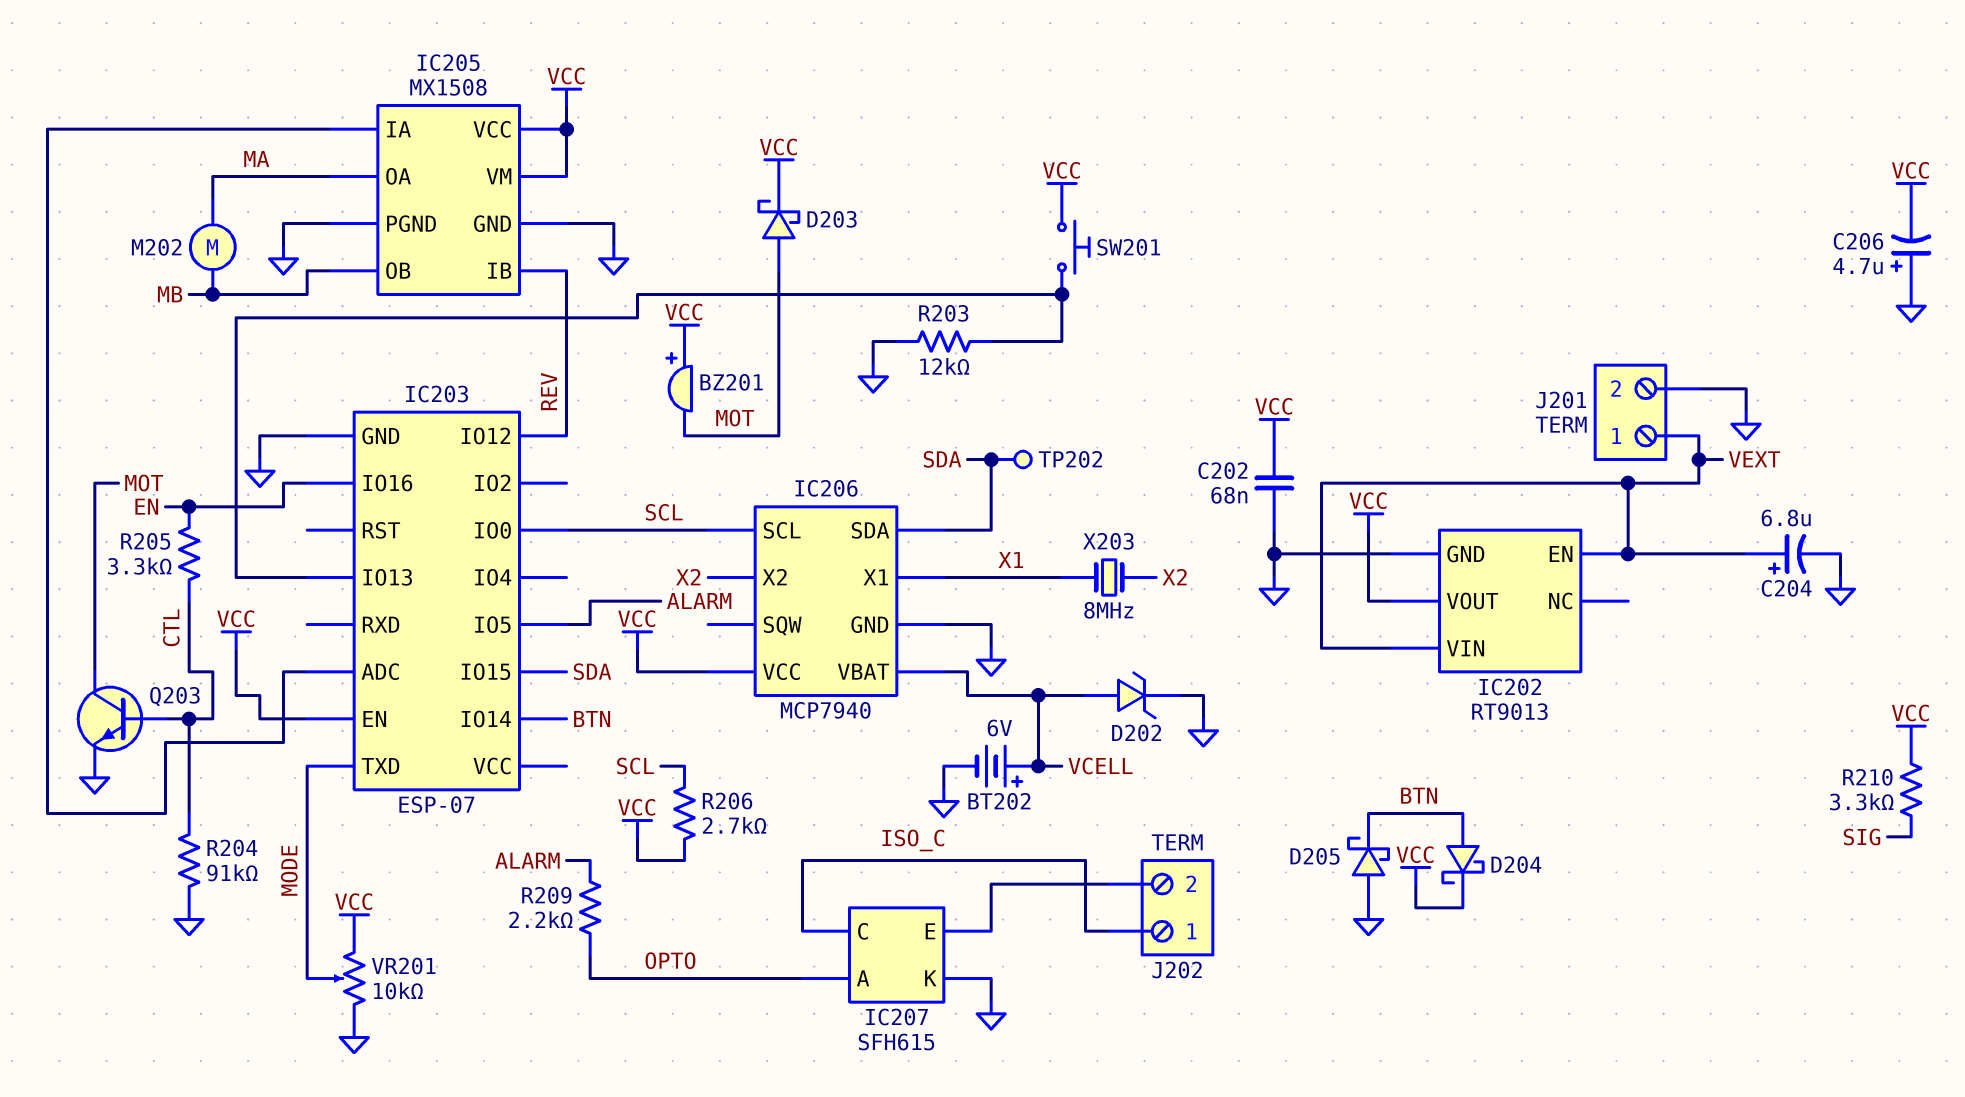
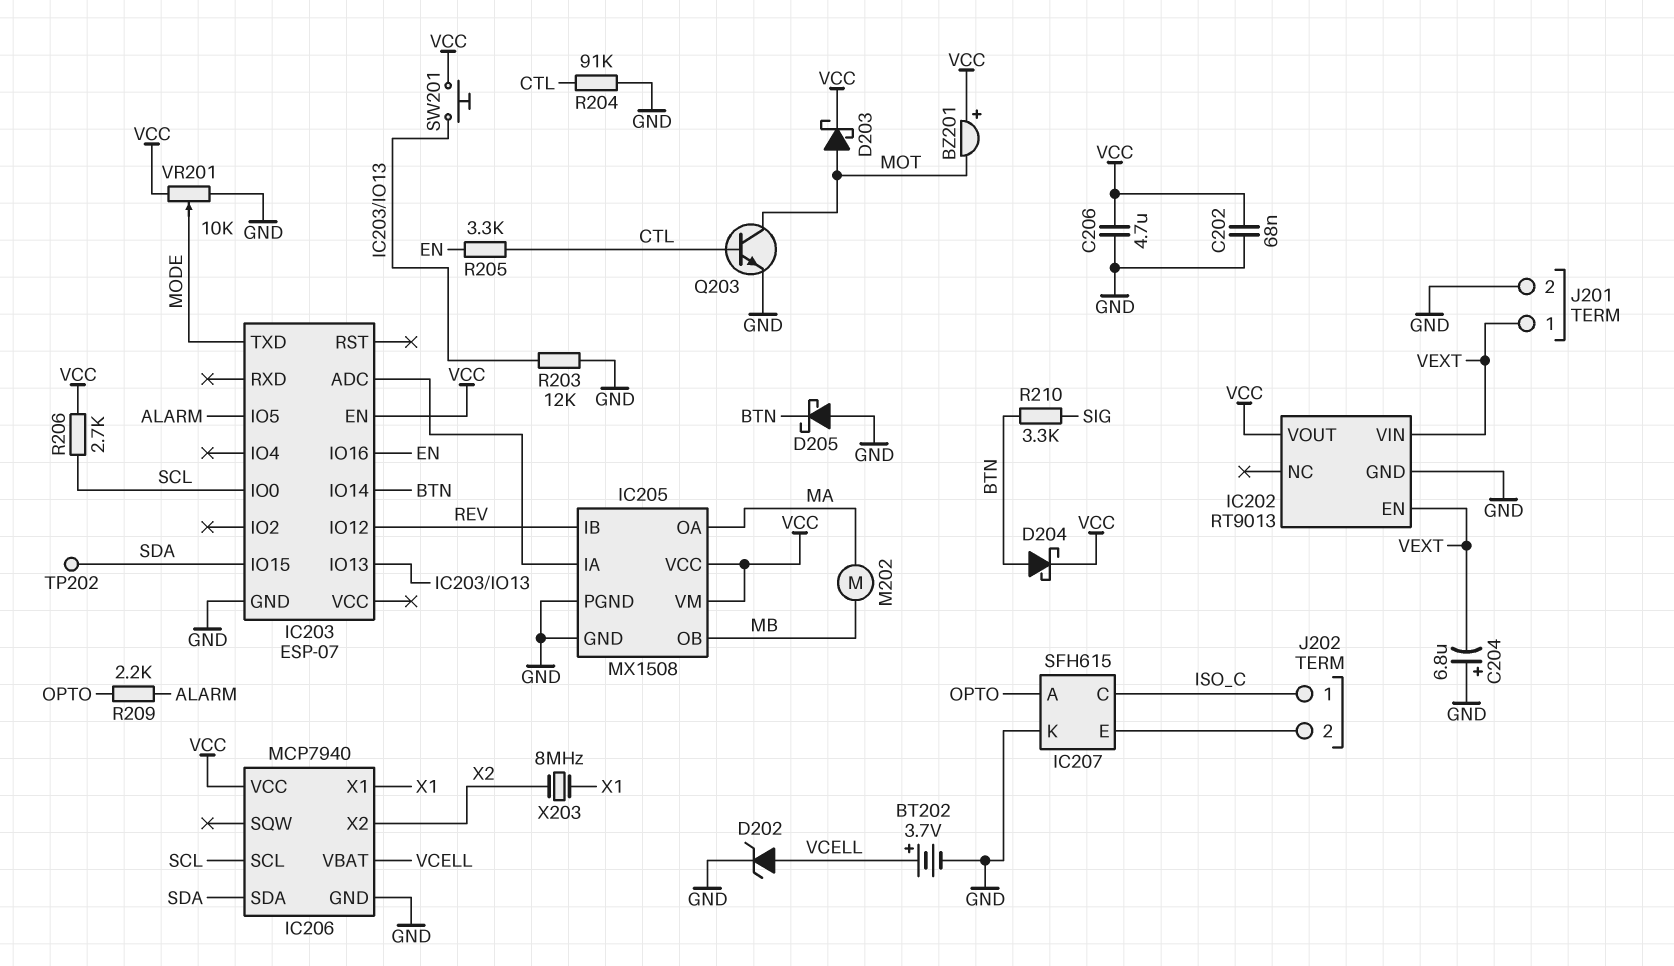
BT202: 6V (plus VCELL, minus GND) -> 3.7V (plus VCELL, minus GND)
C204: 6.8uF (plus VEXT, minus GND) -> 6.8uF (plus GND, minus VEXT)
C206: 4.7uF (plus GND, minus VCC) -> 4.7uF (GND, VCC)
R210: 3.3k (SIG, VCC) -> 3.3k (BTN, SIG)

